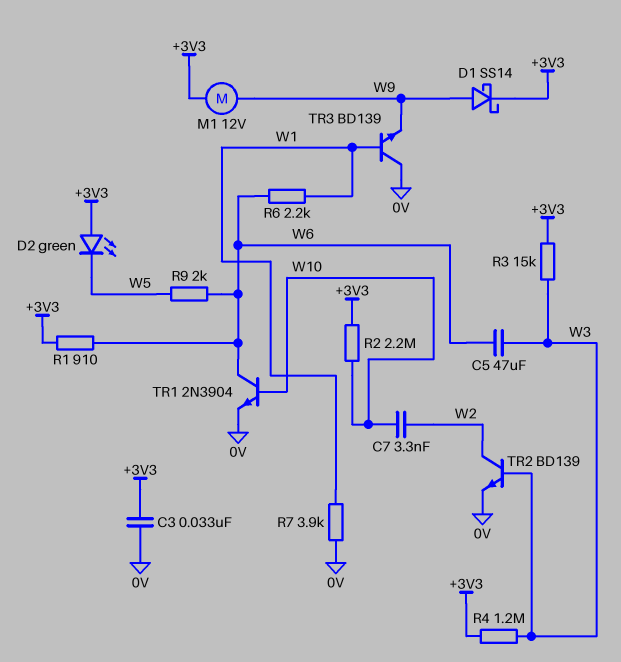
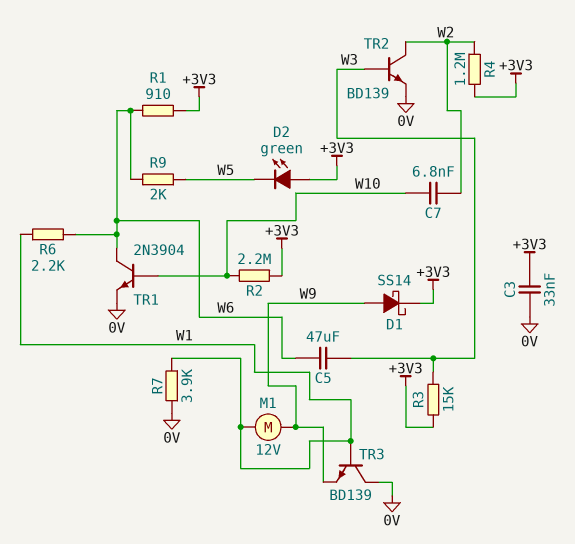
C7: 3.3nF (W2, W10) -> 6.8nF (W2, W10)
M1: motor 12V (+3V3, W9) -> motor 12V (W1, W9)
R4: 1.2M (+3V3, W3) -> 1.2M (+3V3, W2)

